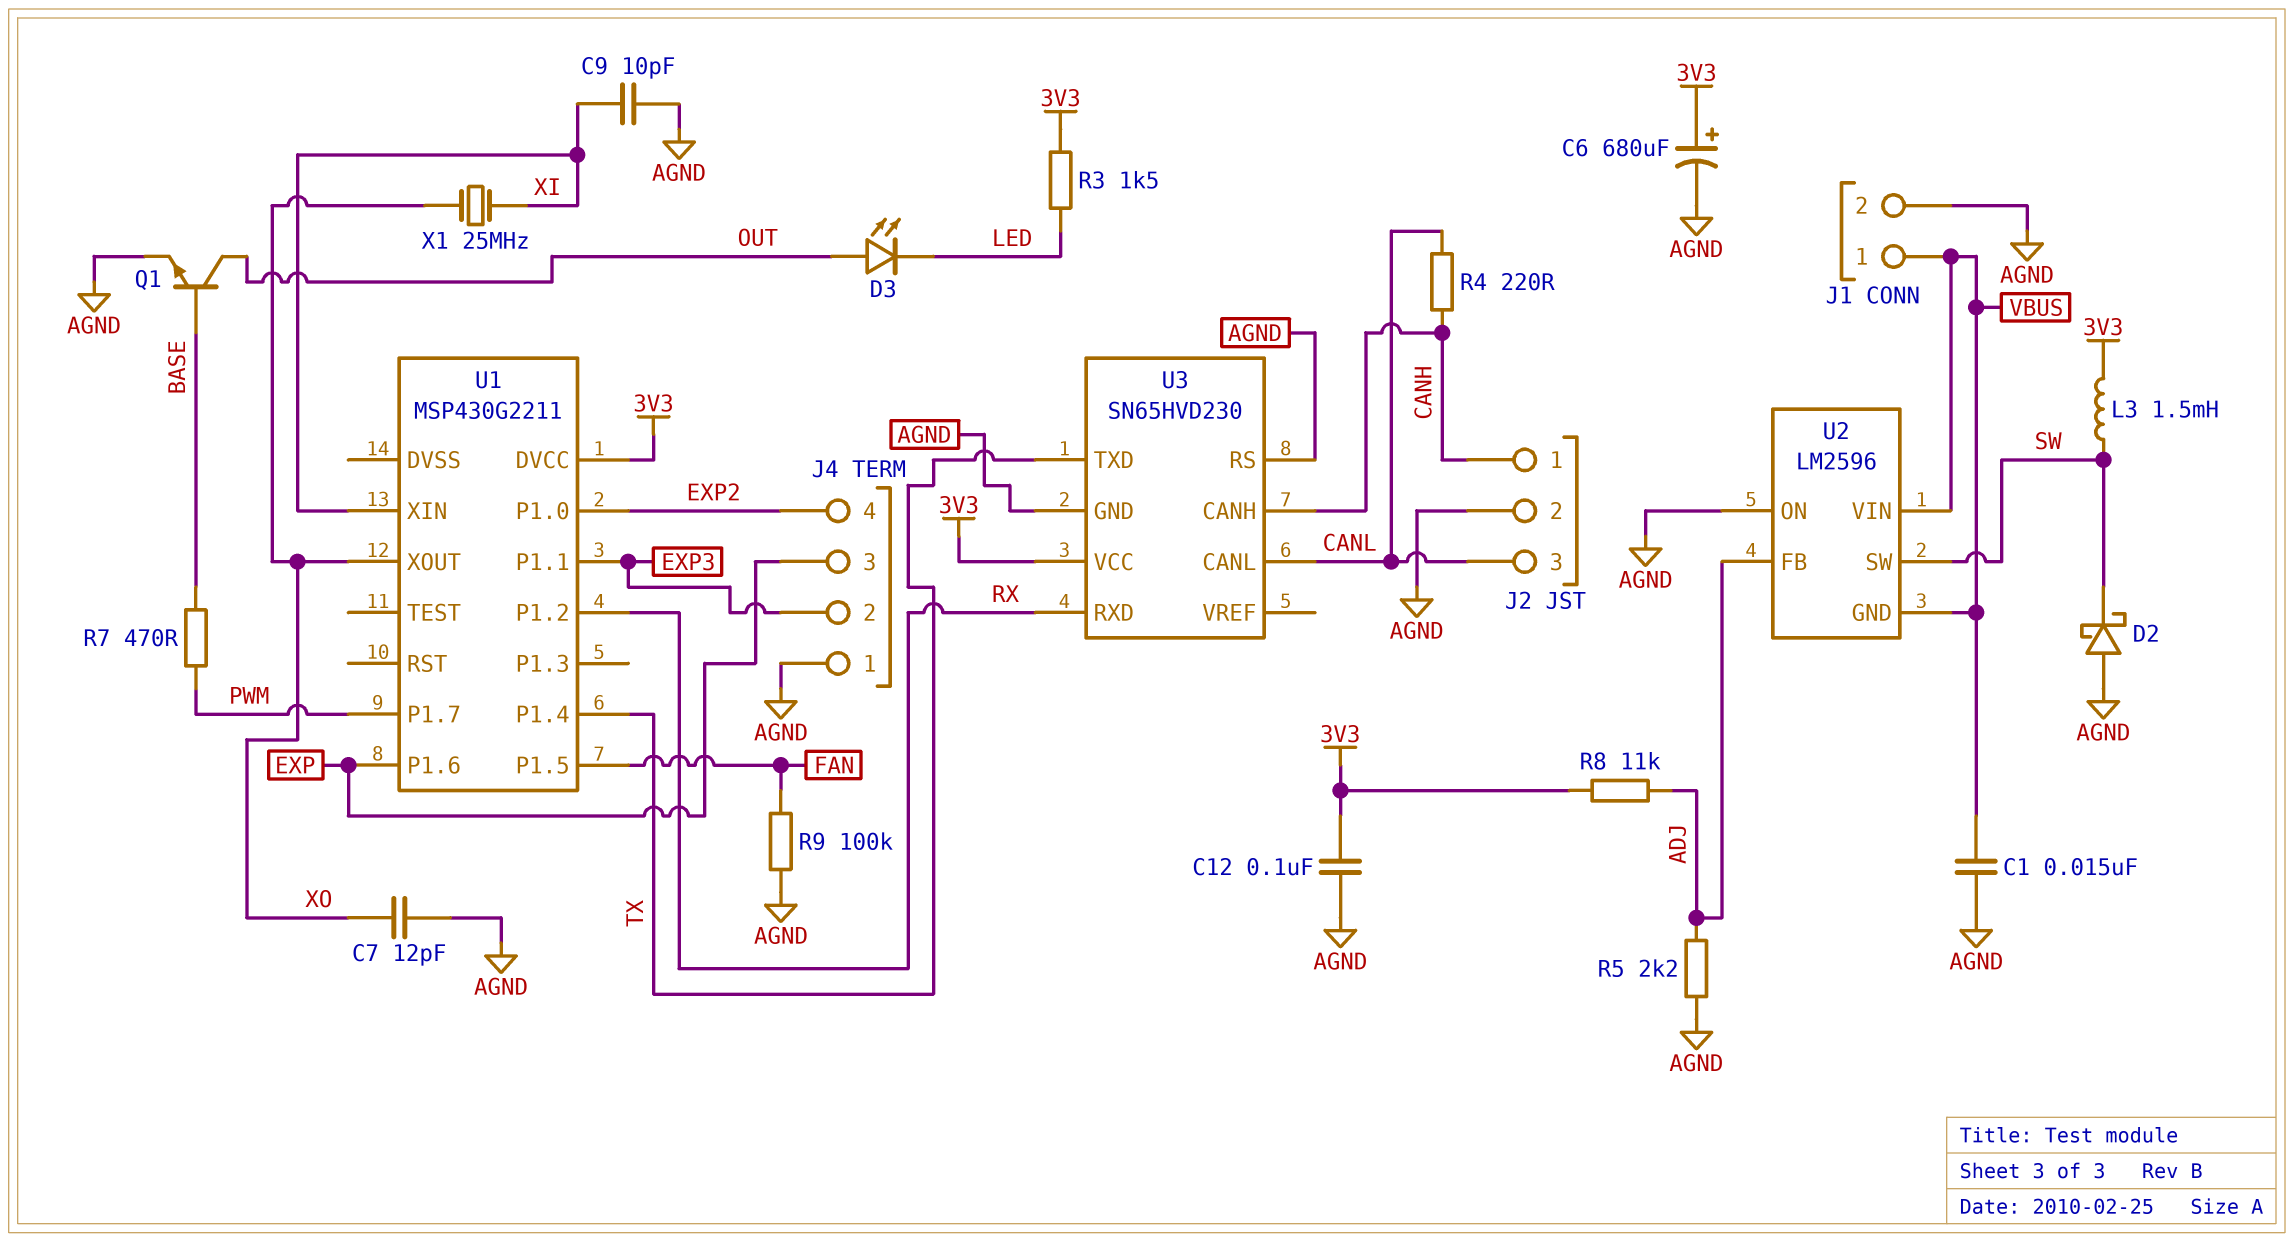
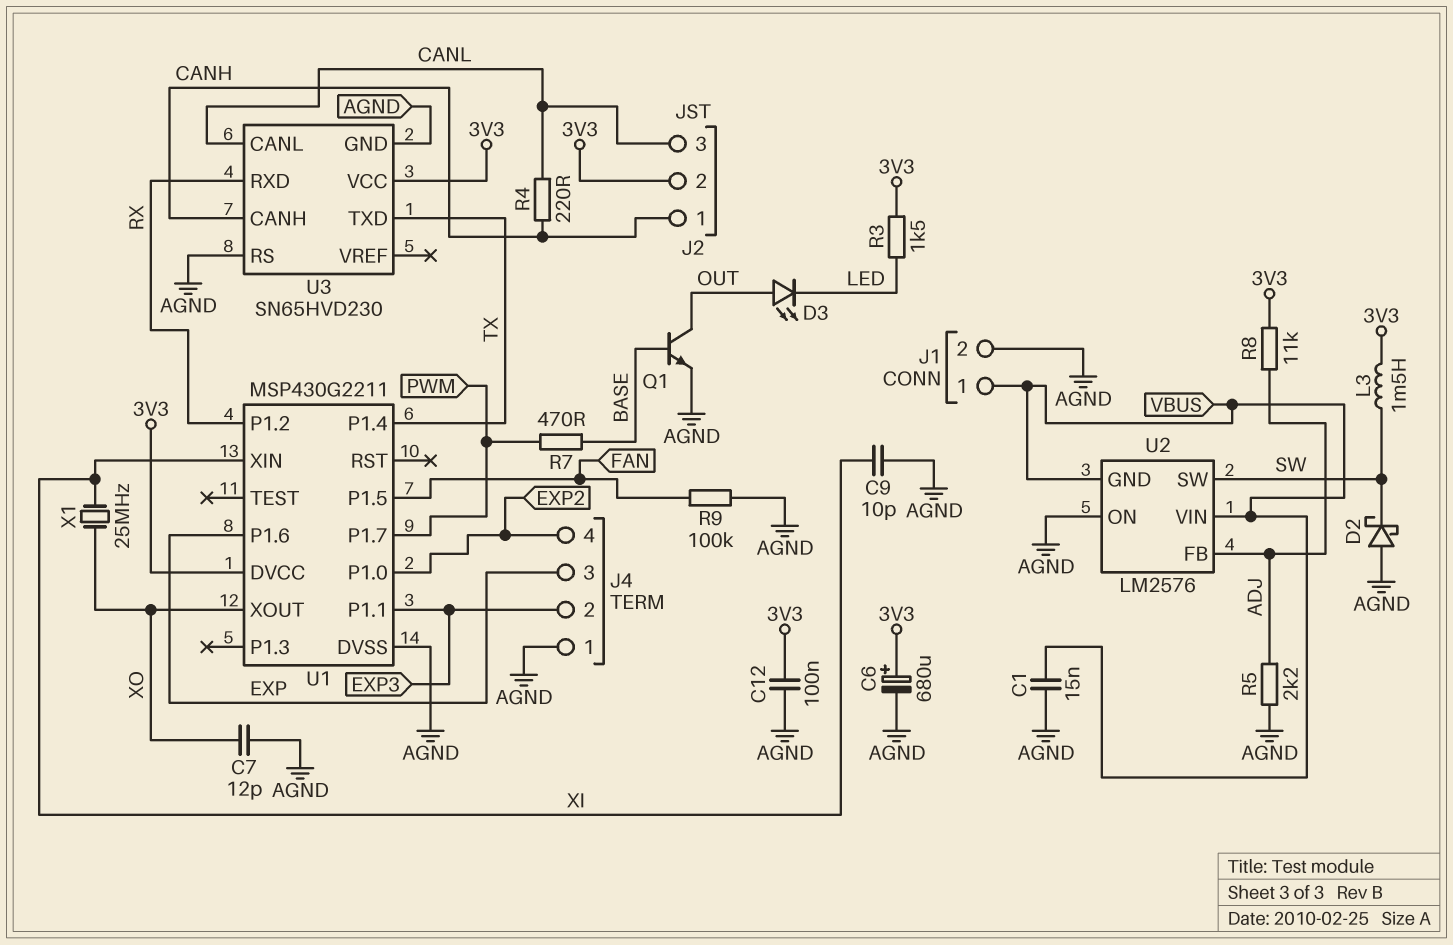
J2 pin 2: AGND -> 3V3
U1 pin DVSS: none -> AGND
U2: LM2596 -> LM2576

